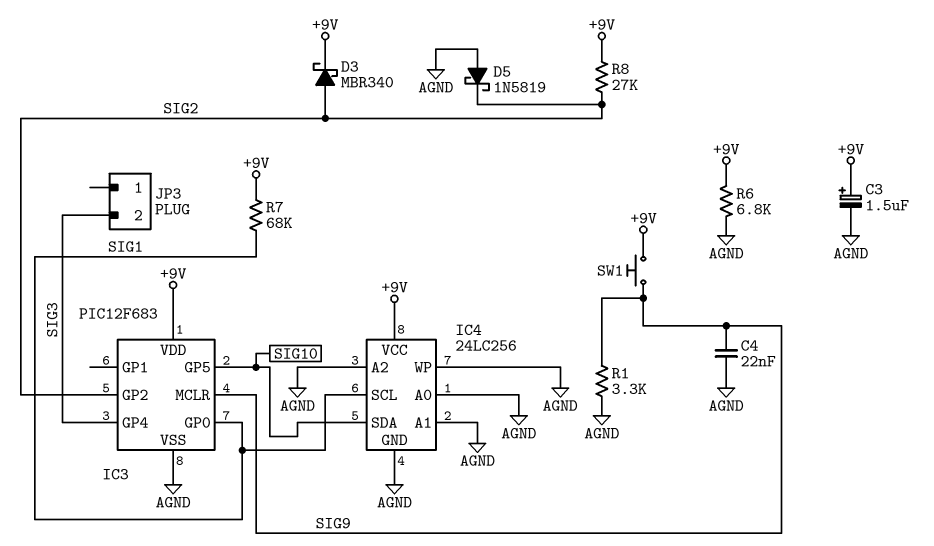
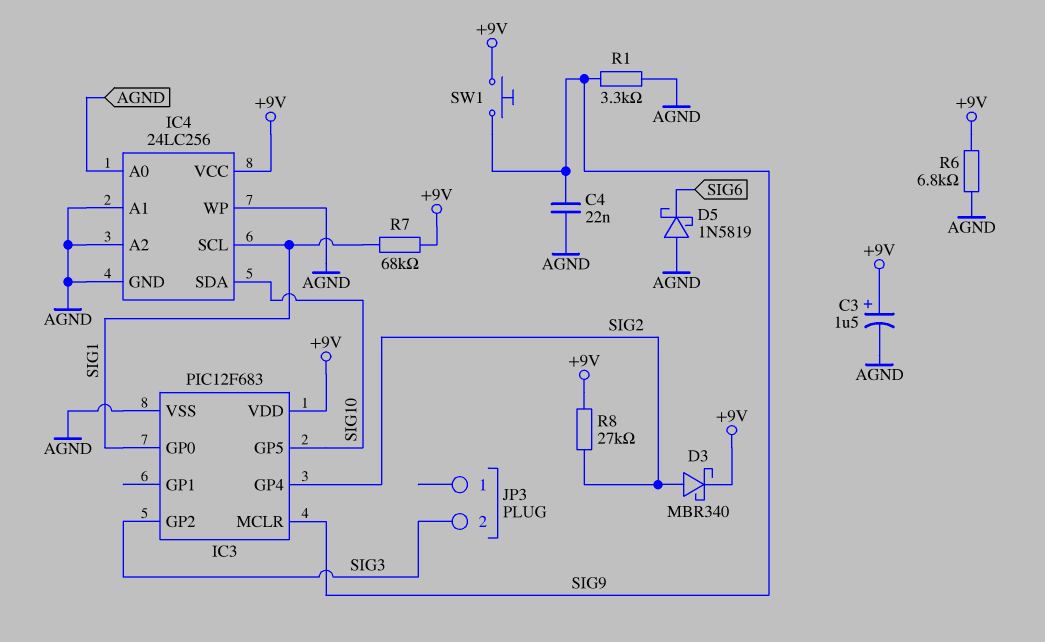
D5: schottky 1N5819 (A AGND, K SIG2) -> schottky 1N5819 (A AGND, K SIG6)
IC3 pin GP2: SIG2 -> SIG3
IC3 pin GP4: SIG3 -> SIG2

